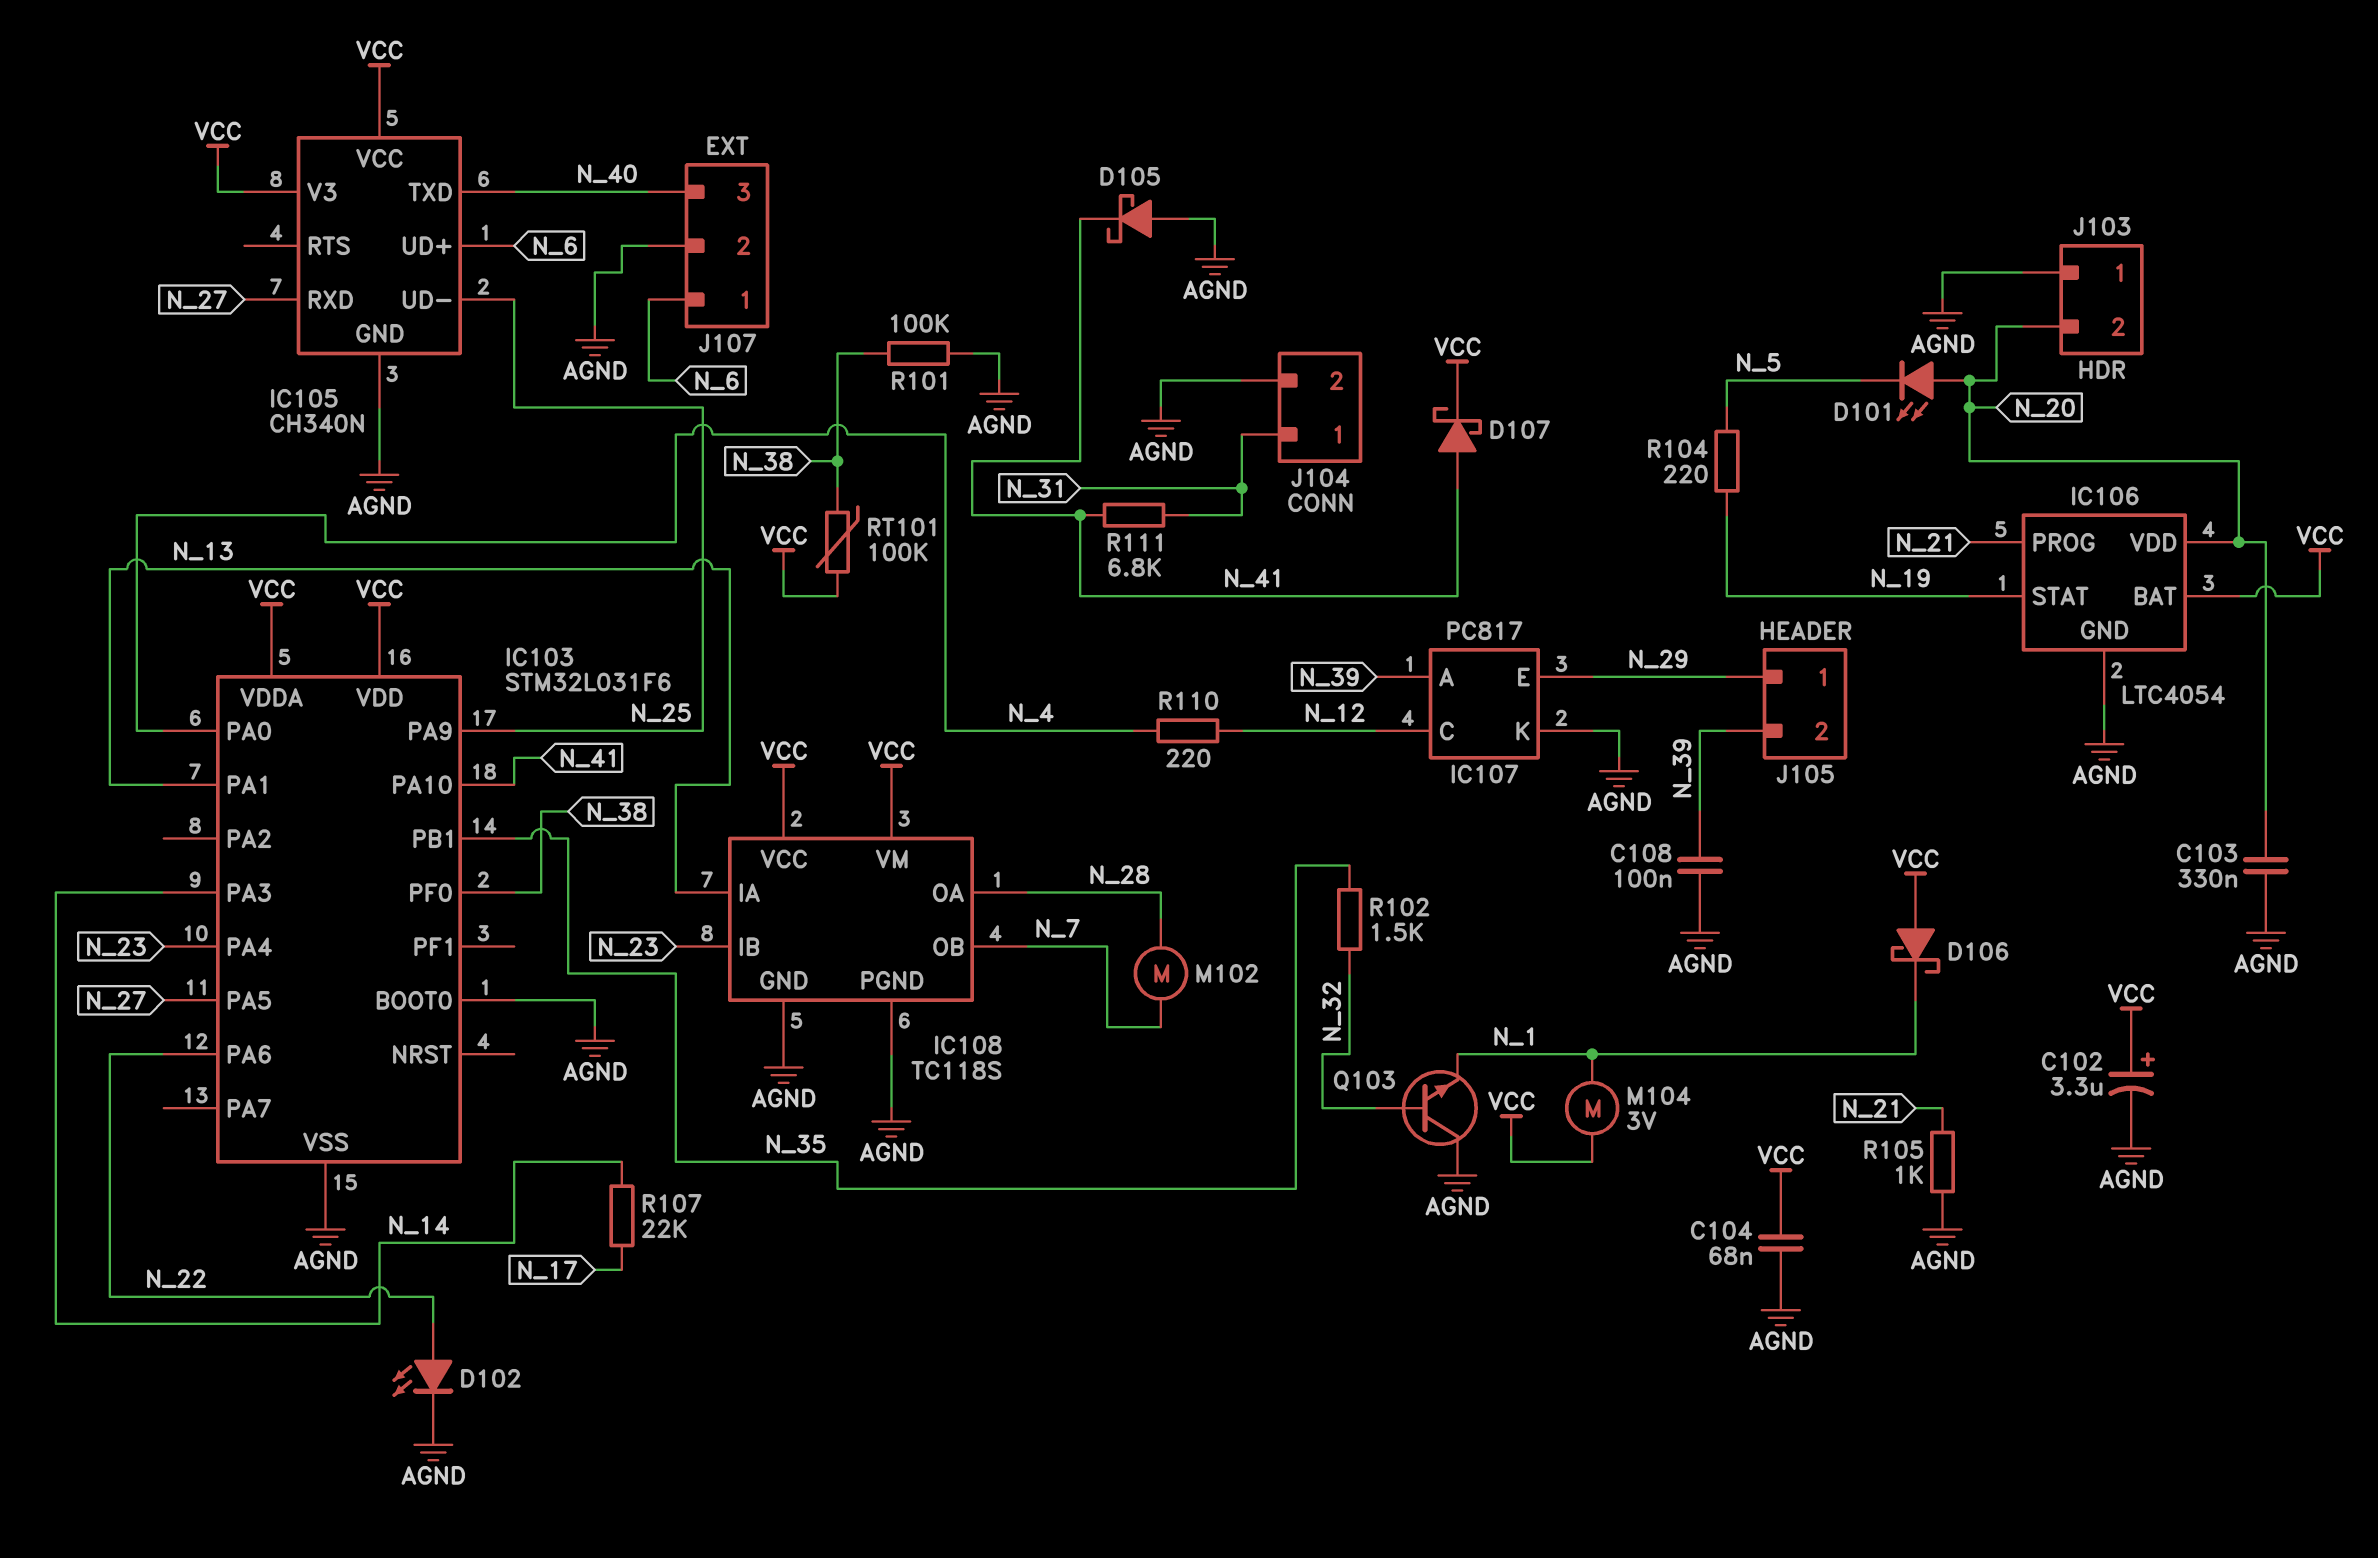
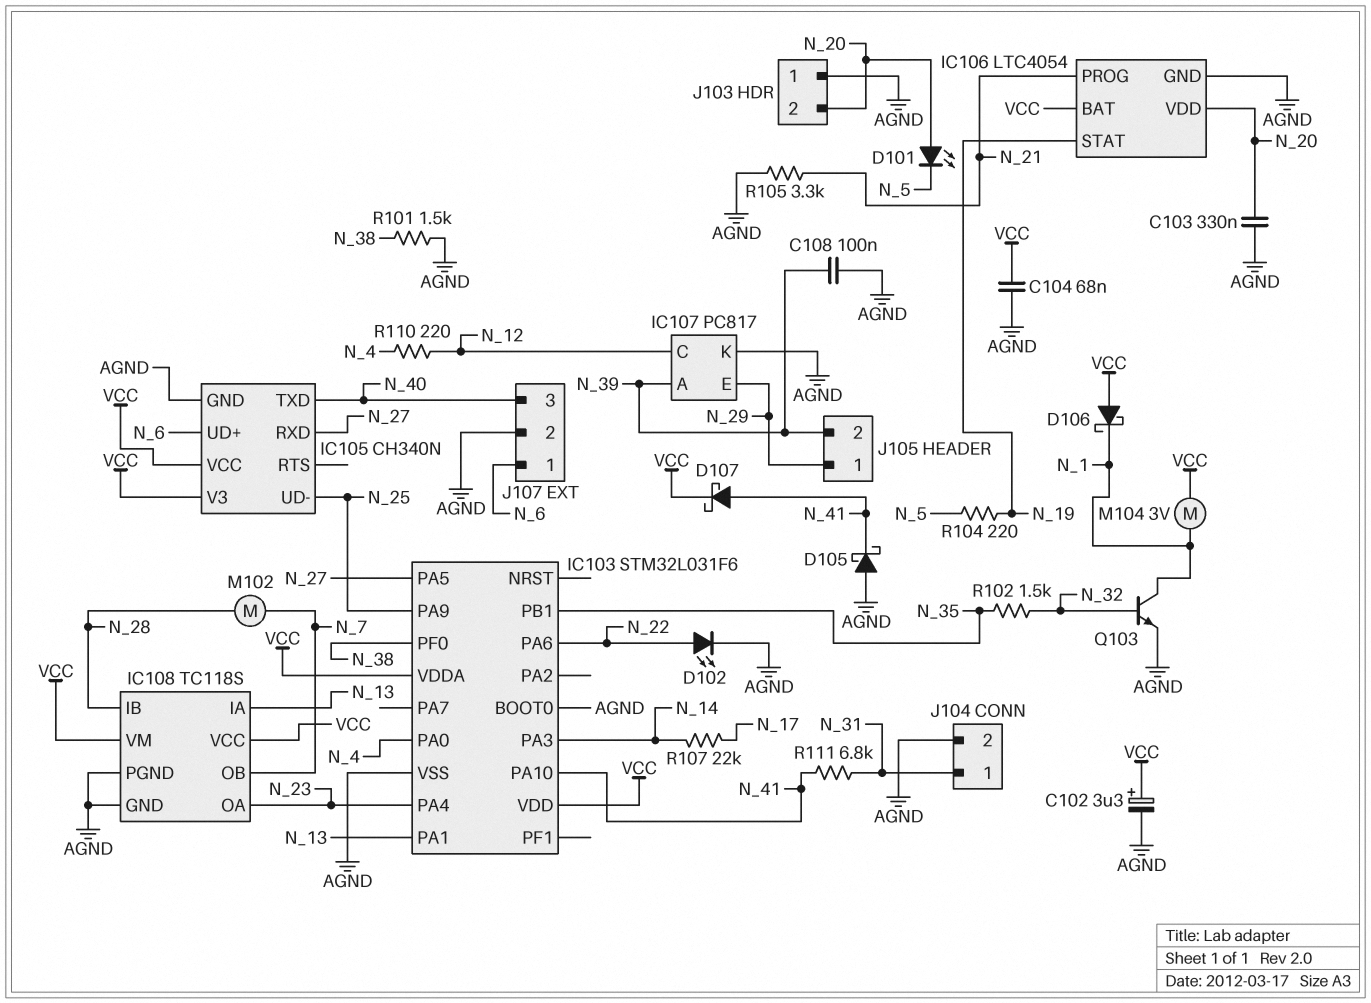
IC108 pin IB: N_23 -> N_28
IC108 pin OA: N_28 -> N_23
Q103: NPN (B N_32, C AGND, E N_1) -> NPN (B N_32, C N_1, E AGND)
R101: 100k (AGND, N_38) -> 1.5k (AGND, N_38)
R105: 1k (AGND, N_21) -> 3.3k (AGND, N_21)
RT101: 100k (N_38, VCC) -> none

